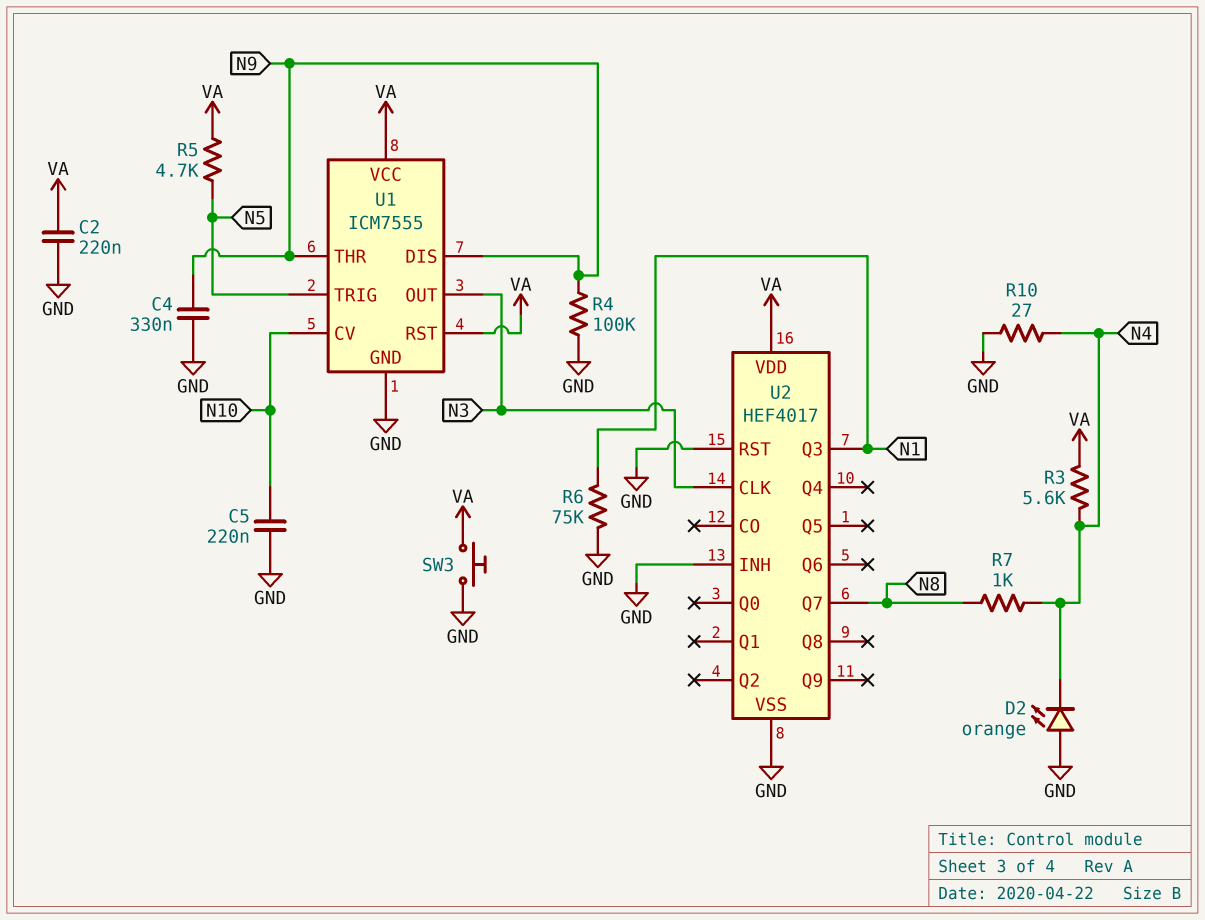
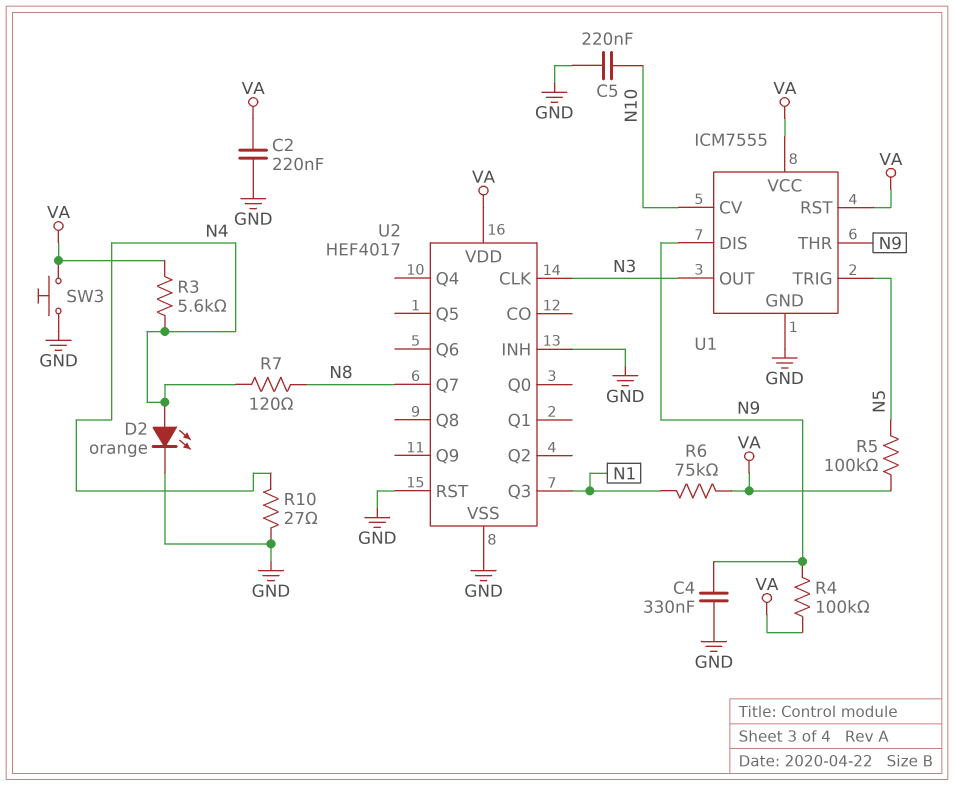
D2: LED orange (A GND, K N4) -> LED orange (A N4, K GND)
R4: 100k (GND, N9) -> 100k (N9, VA)
R5: 4.7k (N5, VA) -> 100k (N5, VA)
R6: 75k (GND, N1) -> 75k (N1, VA)
R7: 1k (N4, N8) -> 120 (N4, N8)

